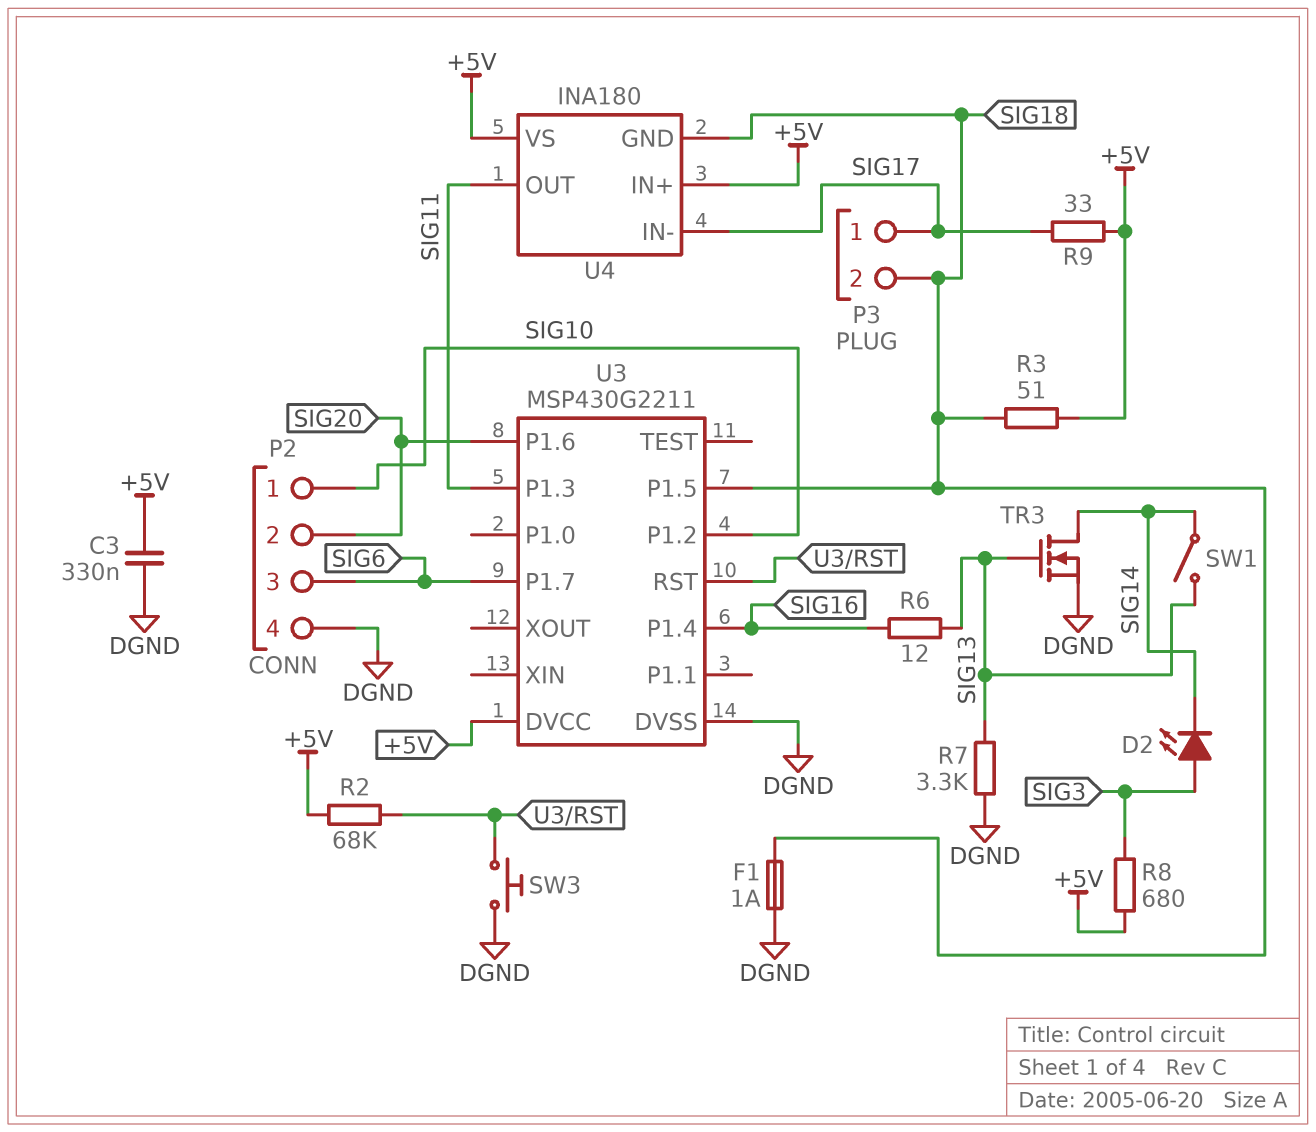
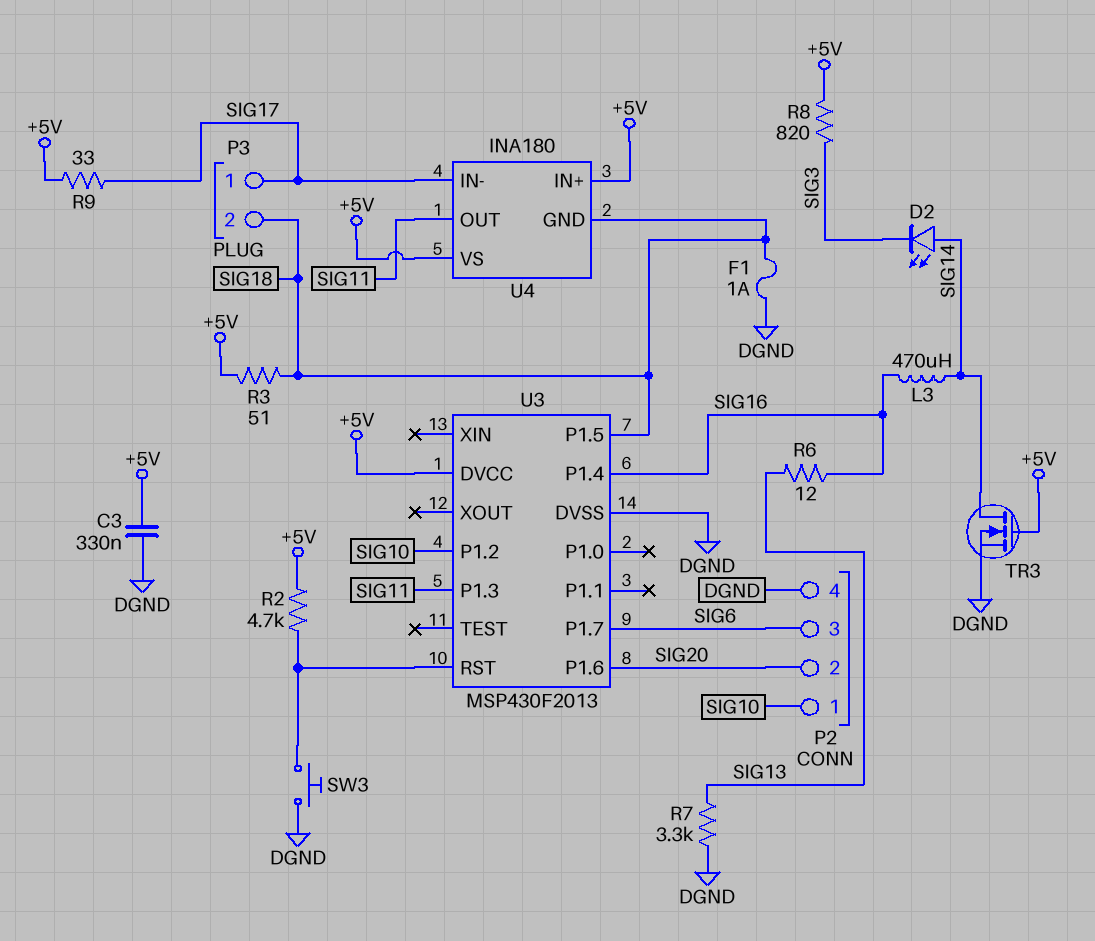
D2: LED (A SIG3, K SIG14) -> LED (A SIG14, K SIG3)
L3: none -> 470uH (SIG14, SIG16)
R2: 68k (+5V, U3/RST) -> 4.7k (+5V, U3/RST)
R8: 680 (+5V, SIG3) -> 820 (+5V, SIG3)
SW1: switch (SIG13, SIG14) -> none
TR3: NMOS (G SIG13, D SIG14, S DGND) -> NMOS (G +5V, D SIG14, S DGND)
U3: MSP430G2211 -> MSP430F2013

